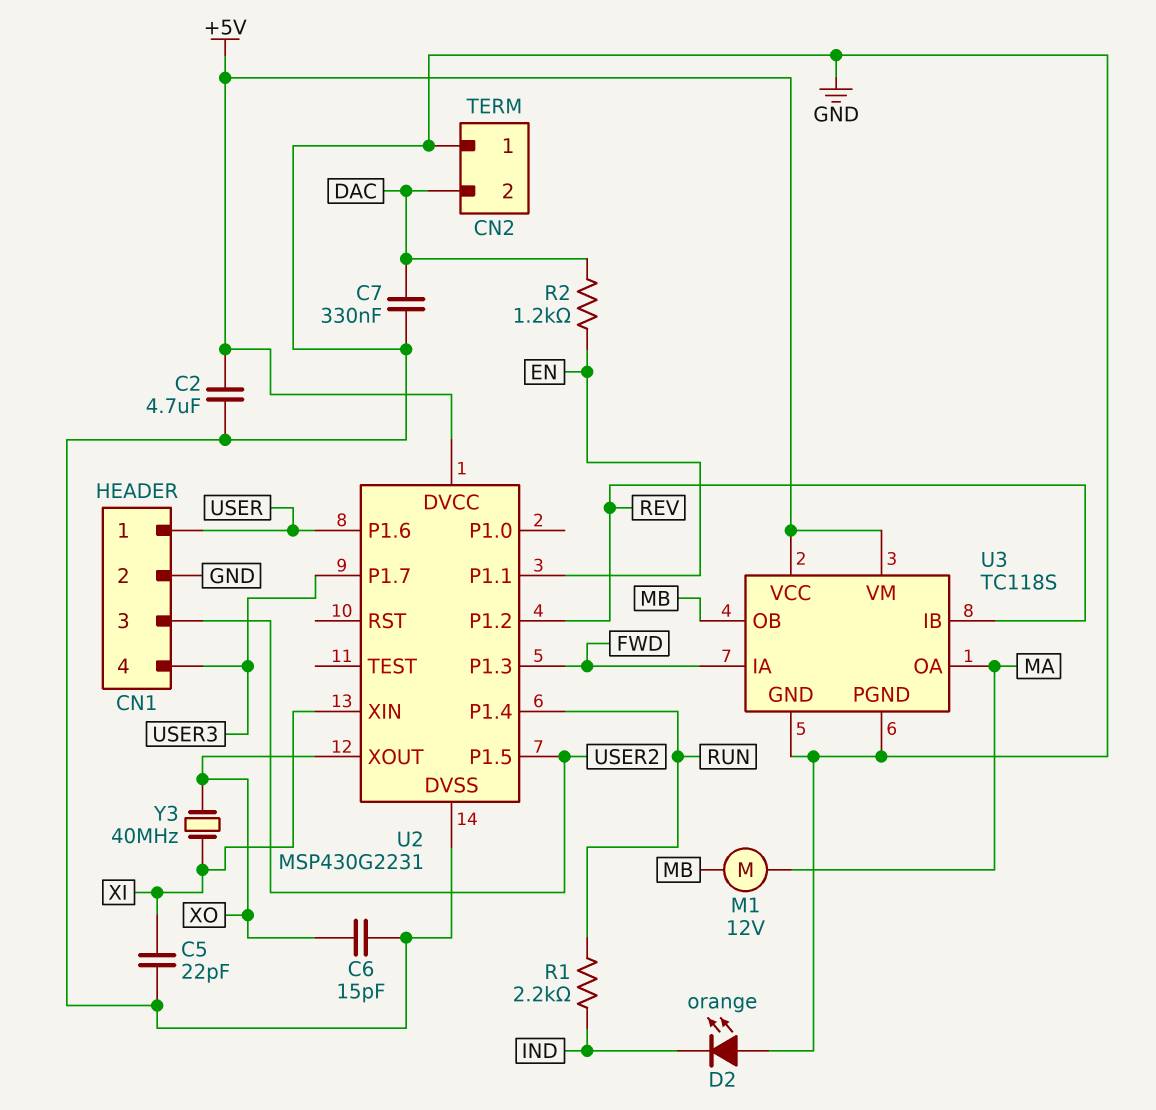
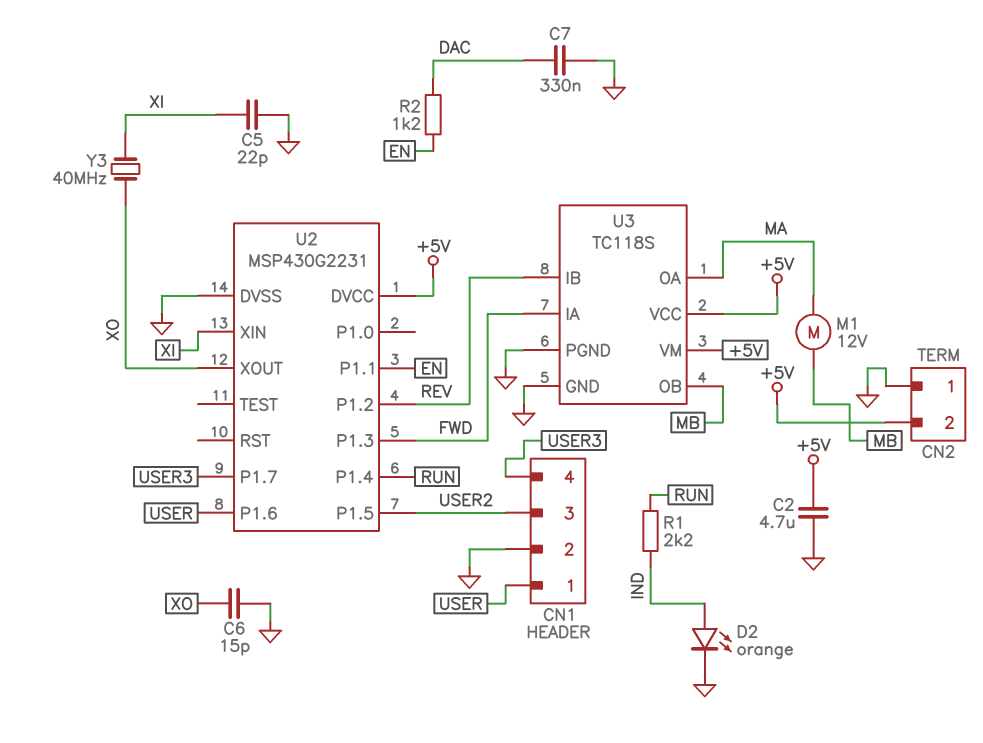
CN2 pin 2: DAC -> +5V
D2: LED orange (A GND, K IND) -> LED orange (A IND, K GND)

